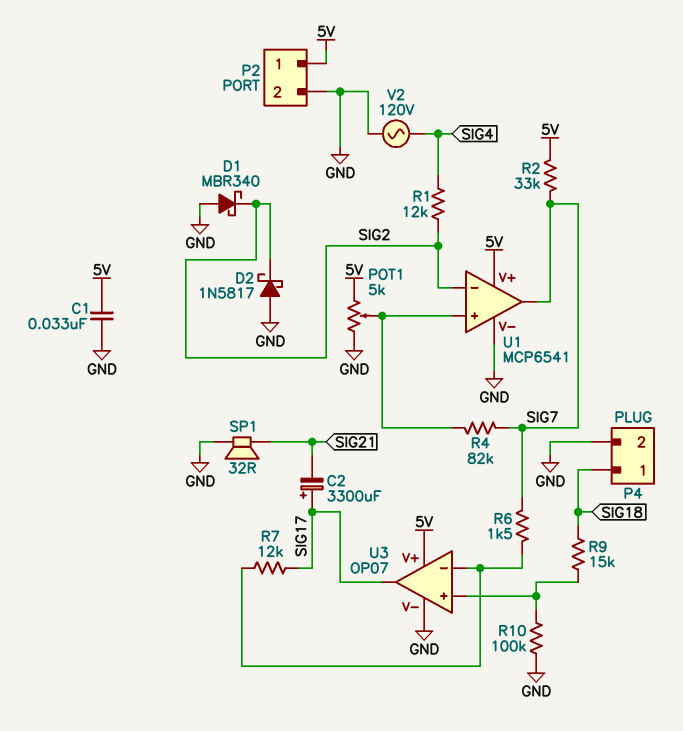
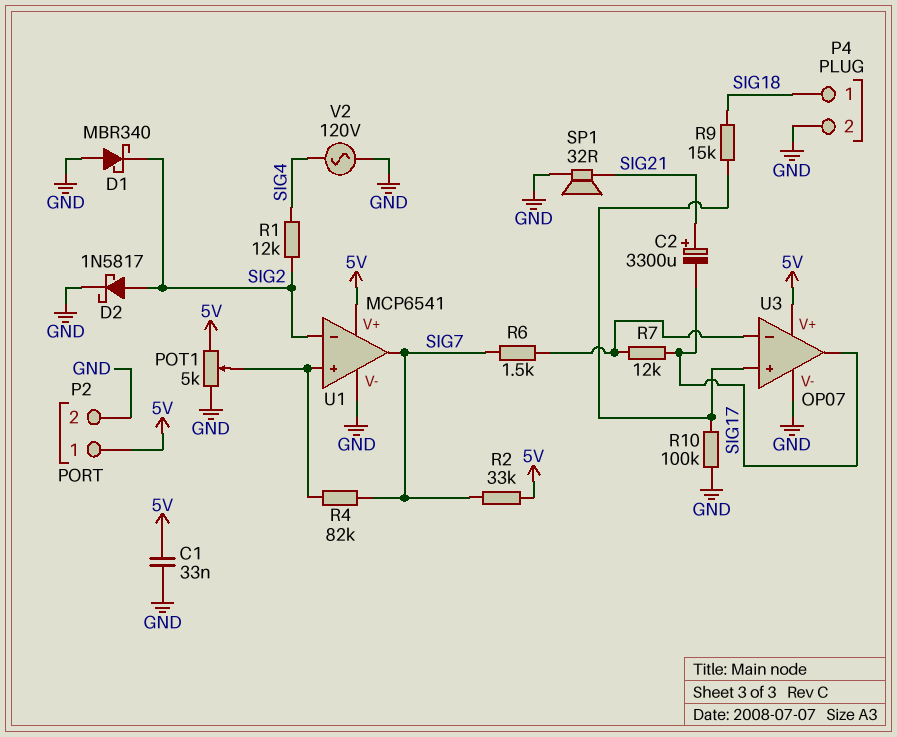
C2: 3300uF (plus SIG17, minus SIG21) -> 3300uF (plus SIG21, minus SIG17)
D2: schottky 1N5817 (A GND, K SIG2) -> schottky 1N5817 (A SIG2, K GND)

